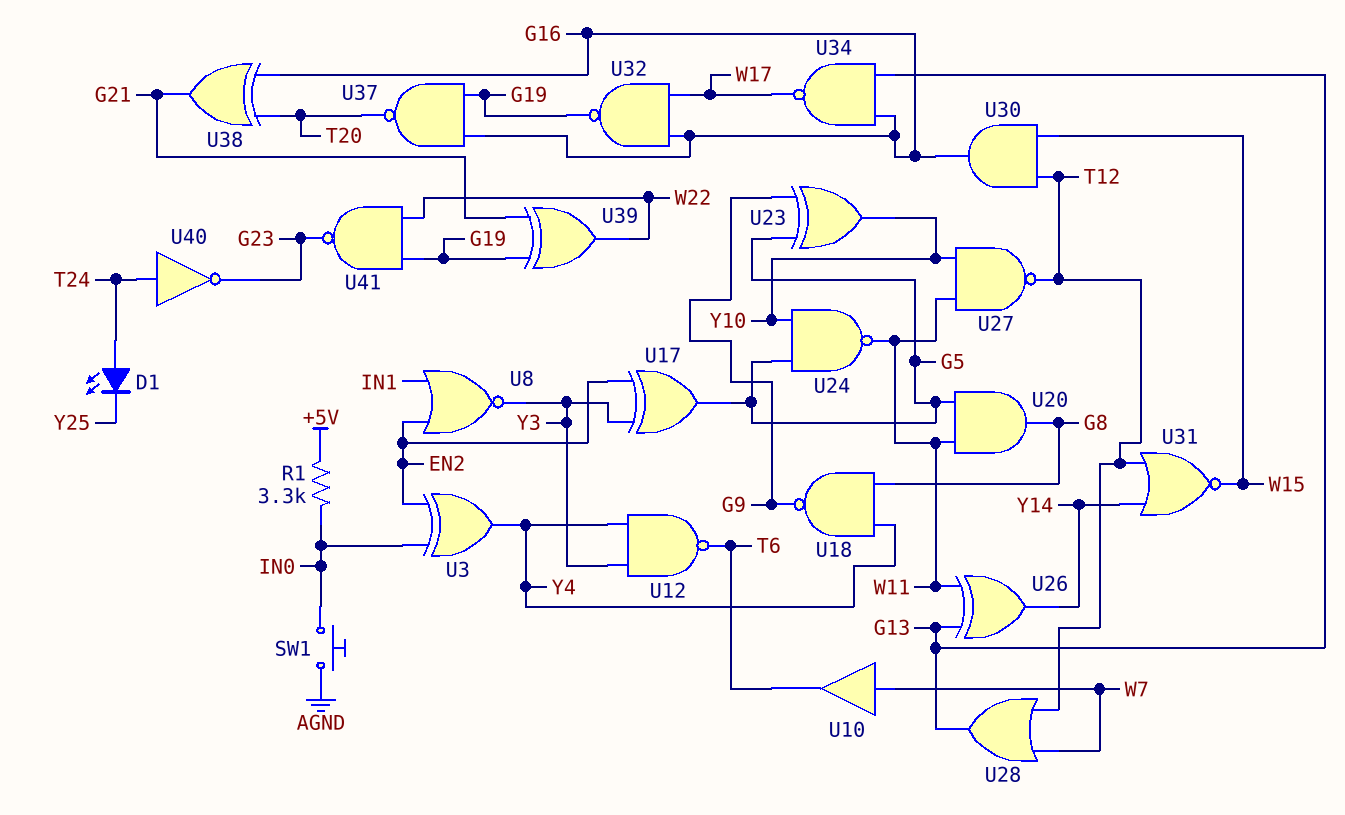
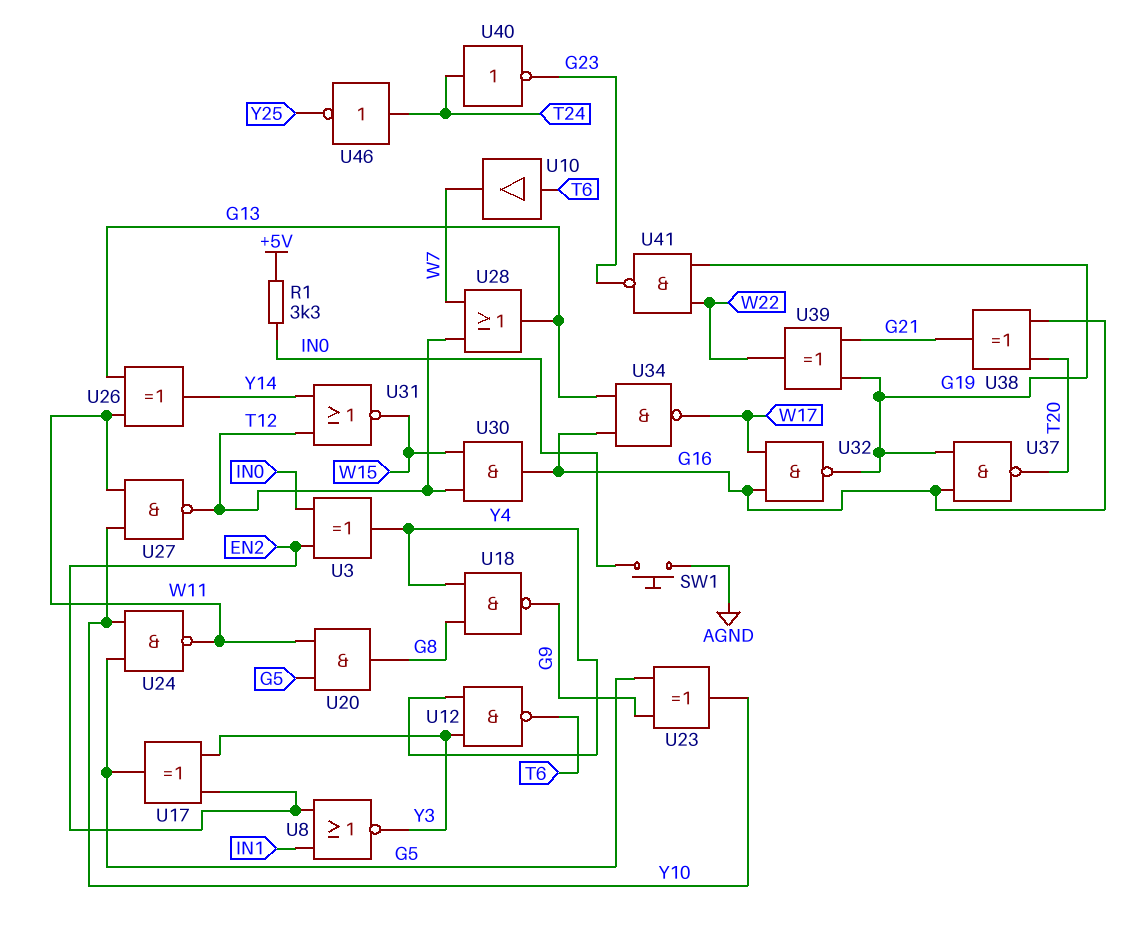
D1: LED (A T24, K Y25) -> none
U10: buffer (in W7, out T6) -> buffer (in T6, out W7)
U46: none -> NOT (in T24, out Y25)

